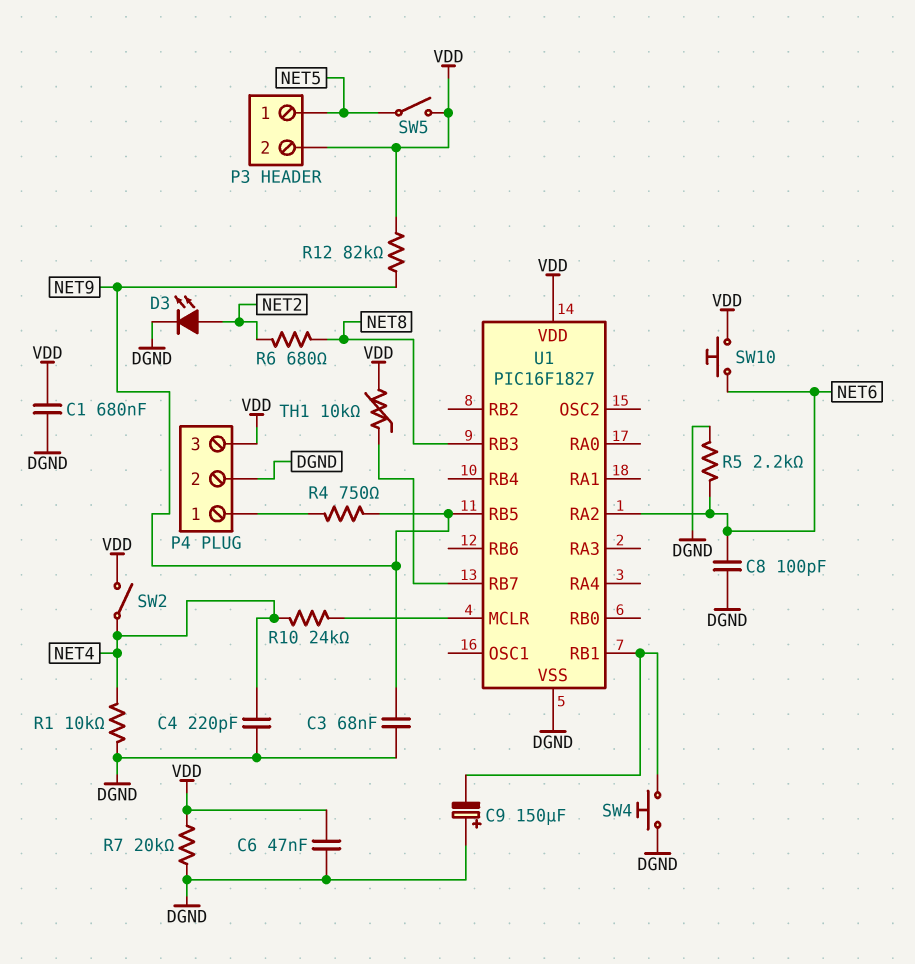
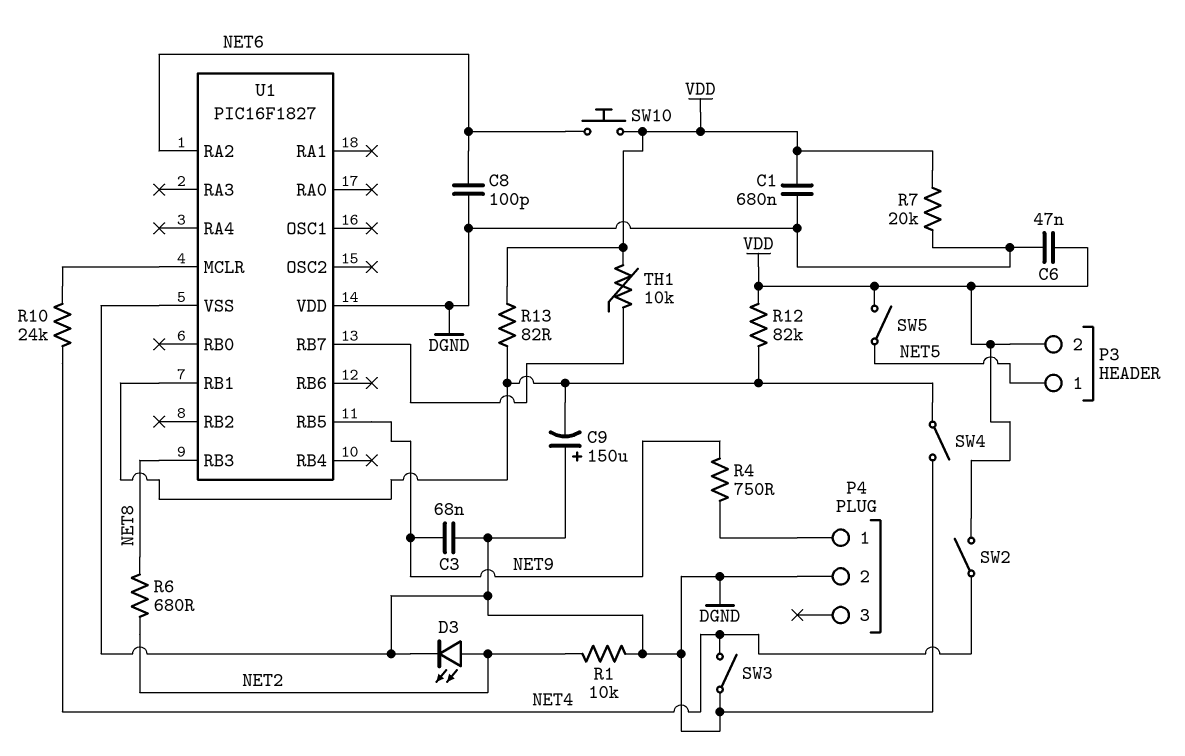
C4: 220pF (DGND, NET4) -> none
P4 pin 3: VDD -> none
R1: 10k (DGND, NET4) -> 10k (DGND, NET2)
R5: 2.2k (DGND, NET6) -> none
R12: 82k (NET9, VDD) -> 82k (U1/RB1, VDD)
R13: none -> 82 (U1/RB1, VDD)
SW3: none -> switch (DGND, NET4)
SW4: button (DGND, U1/RB1) -> switch (DGND, U1/RB1)
U1 pin VDD: VDD -> DGND

